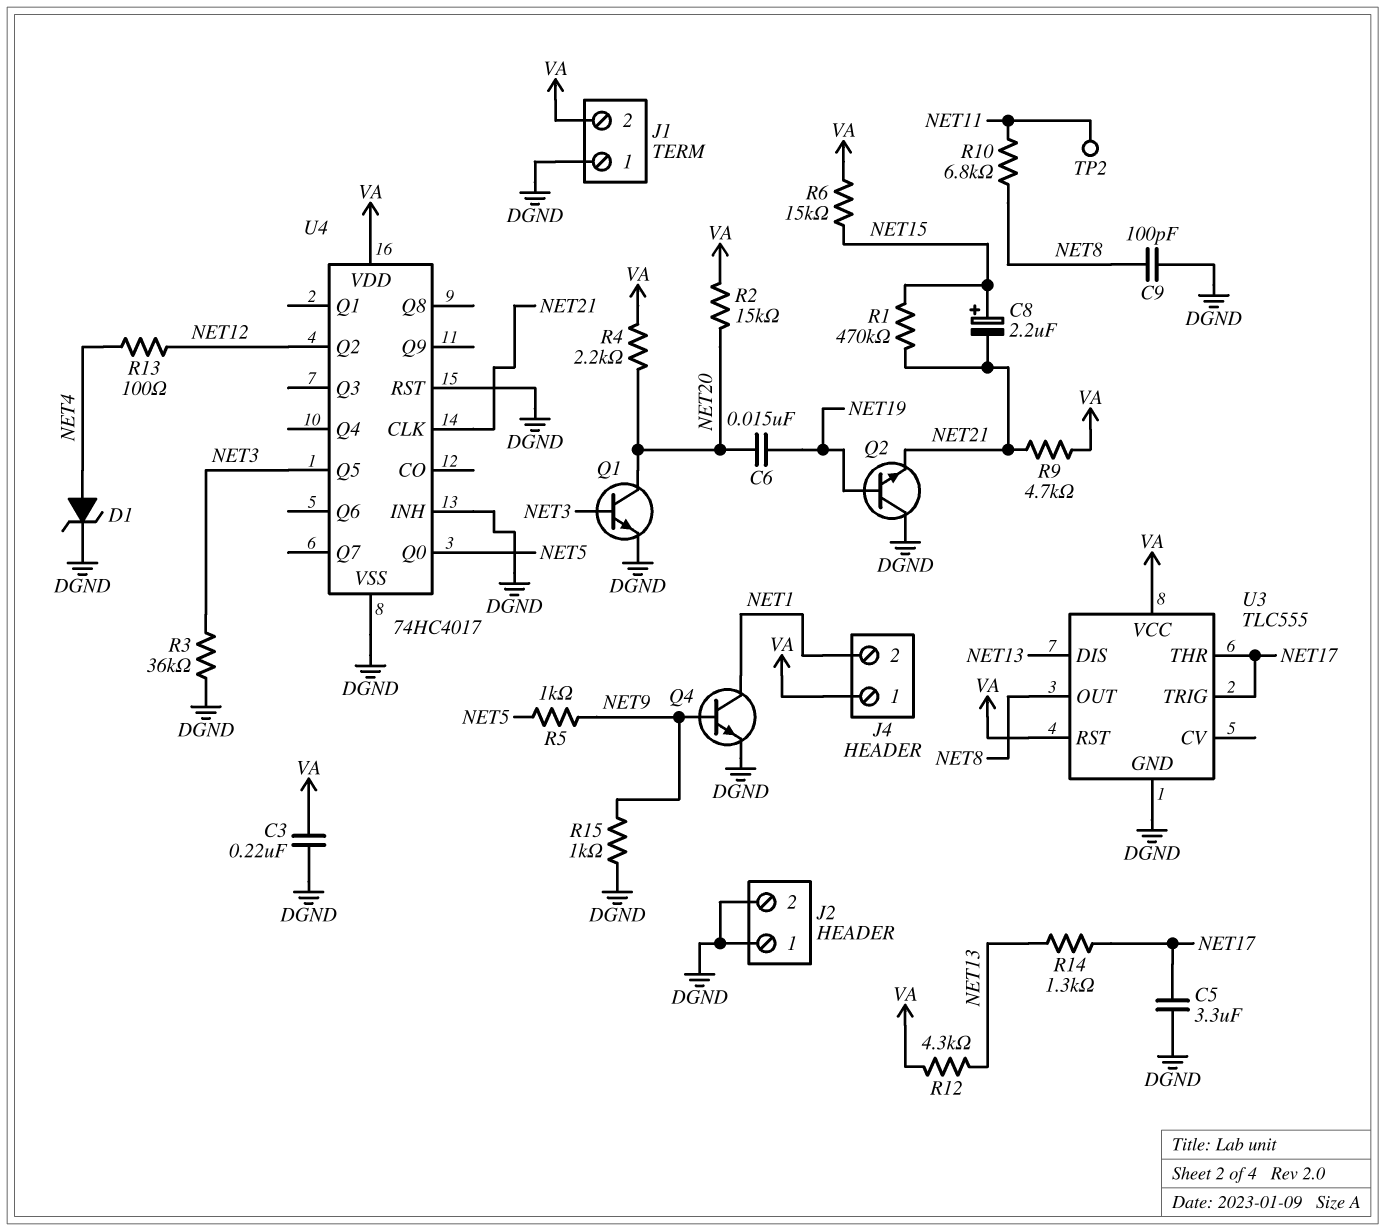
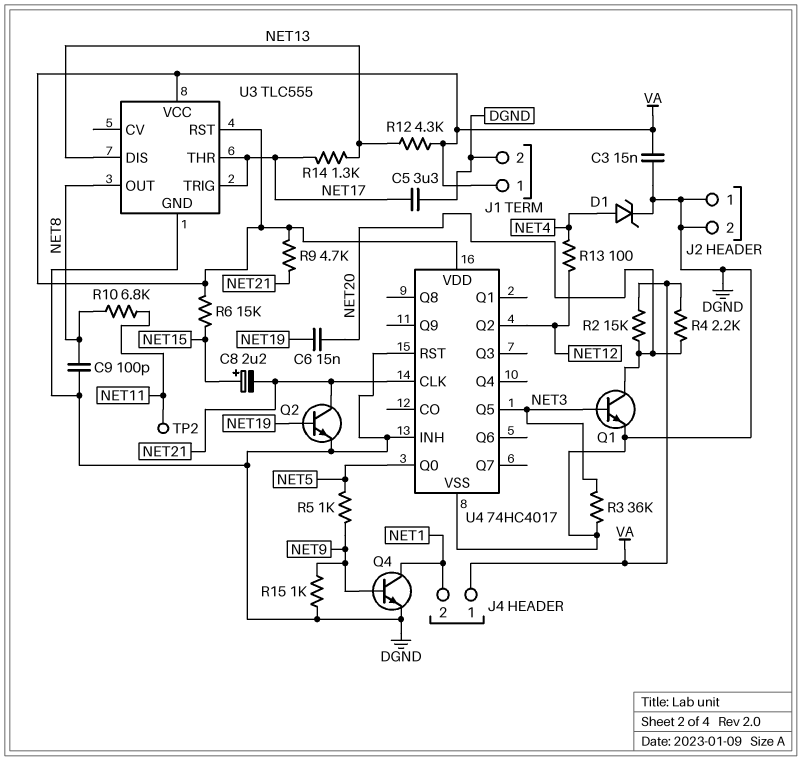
C3: 220nF (DGND, VA) -> 15nF (DGND, VA)
J1 pin 1: DGND -> VA
J1 pin 2: VA -> DGND
Q2: NPN (B NET19, C DGND, E NET21) -> NPN (B NET19, C NET21, E DGND)
R1: 470k (NET15, NET21) -> none

